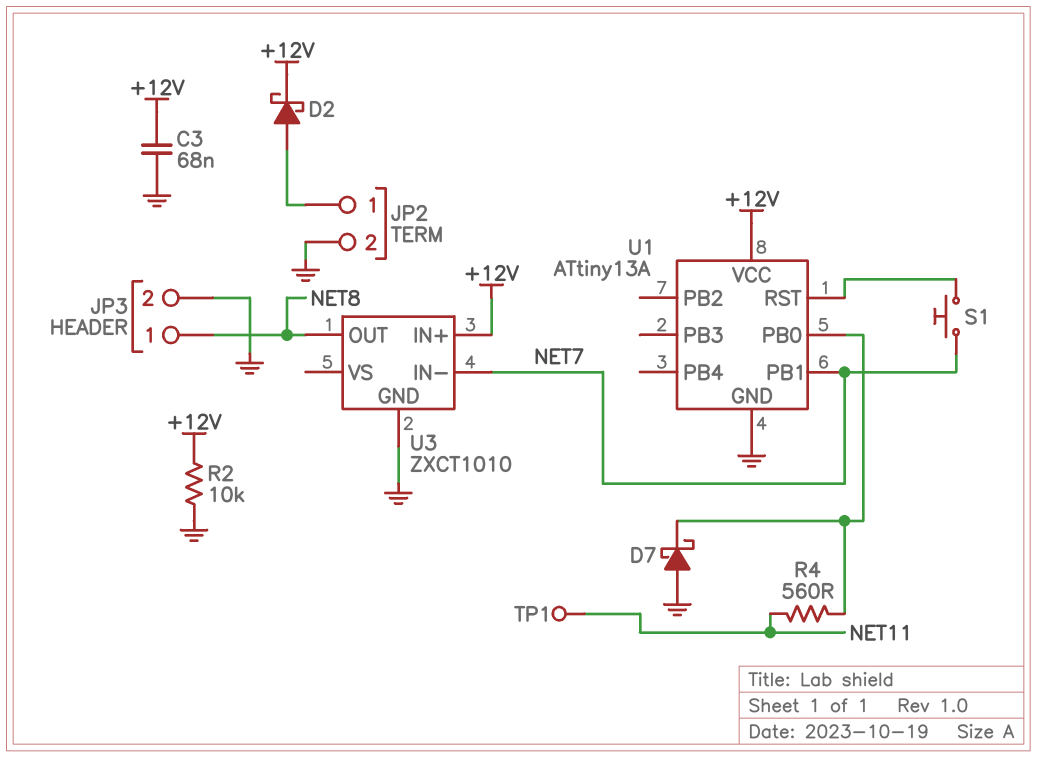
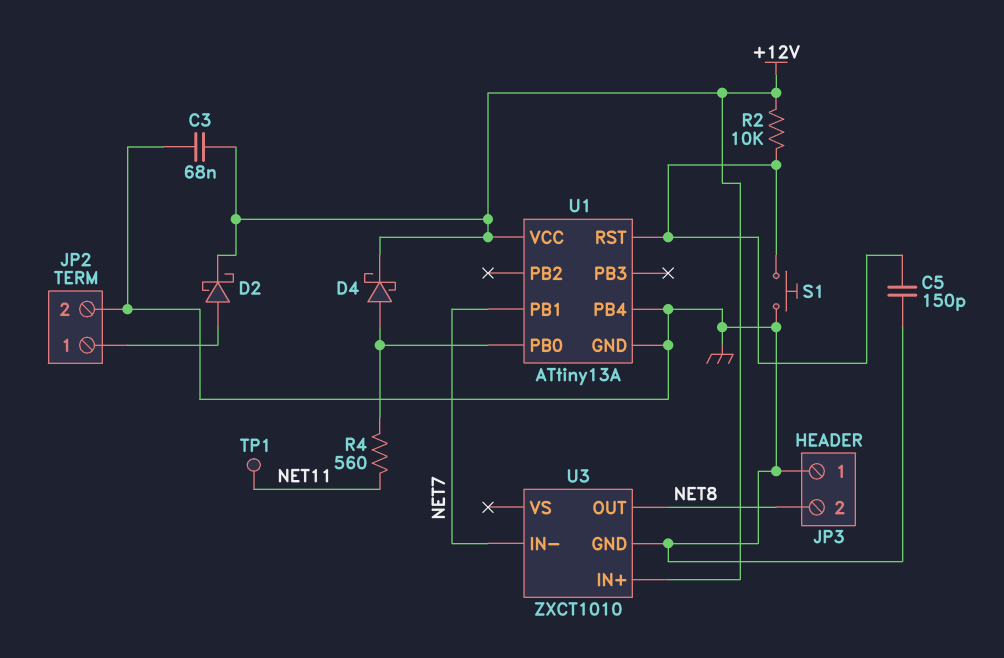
C5: none -> 150pF (GND, U1/RST)
D4: none -> schottky (A U1/PB0, K +12V)
D7: schottky (A GND, K U1/PB0) -> none
JP3 pin 1: NET8 -> GND
JP3 pin 2: GND -> NET8
R2: 10k (+12V, GND) -> 10k (+12V, U1/RST)
S1: button (NET7, U1/RST) -> button (GND, U1/RST)
U1 pin PB4: none -> GND

